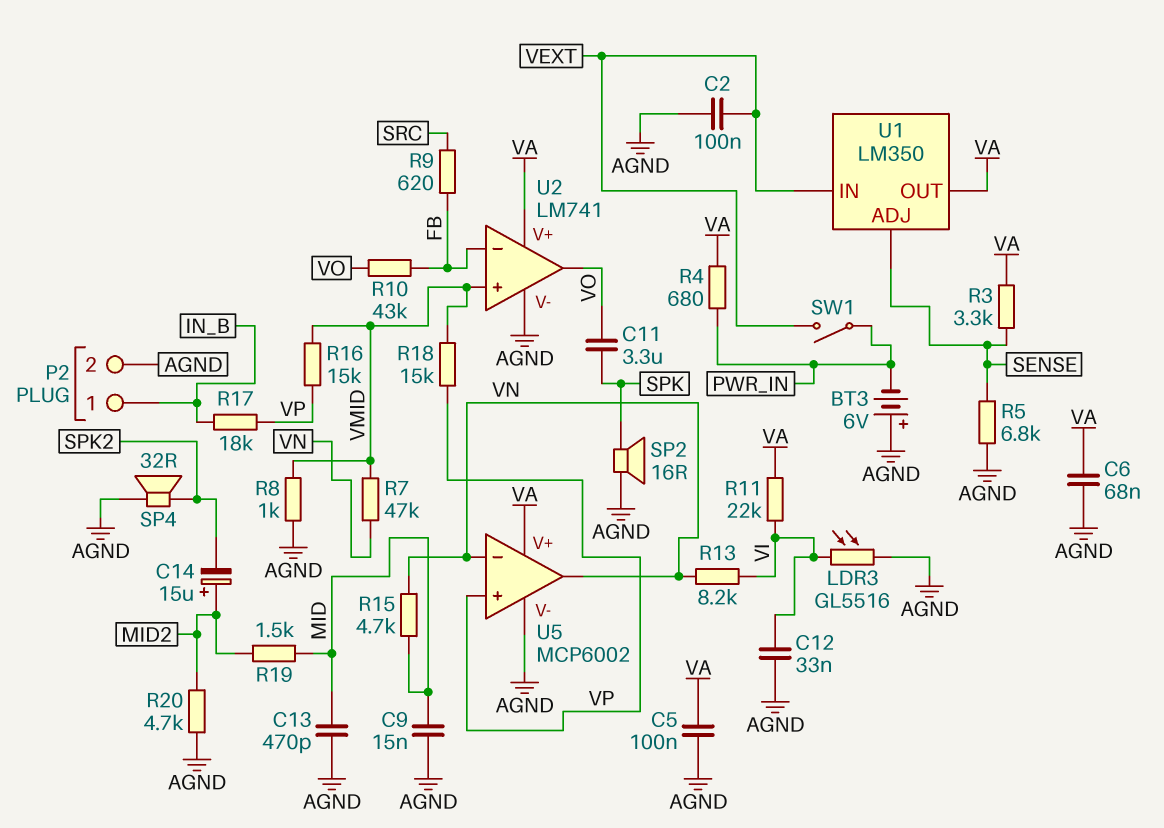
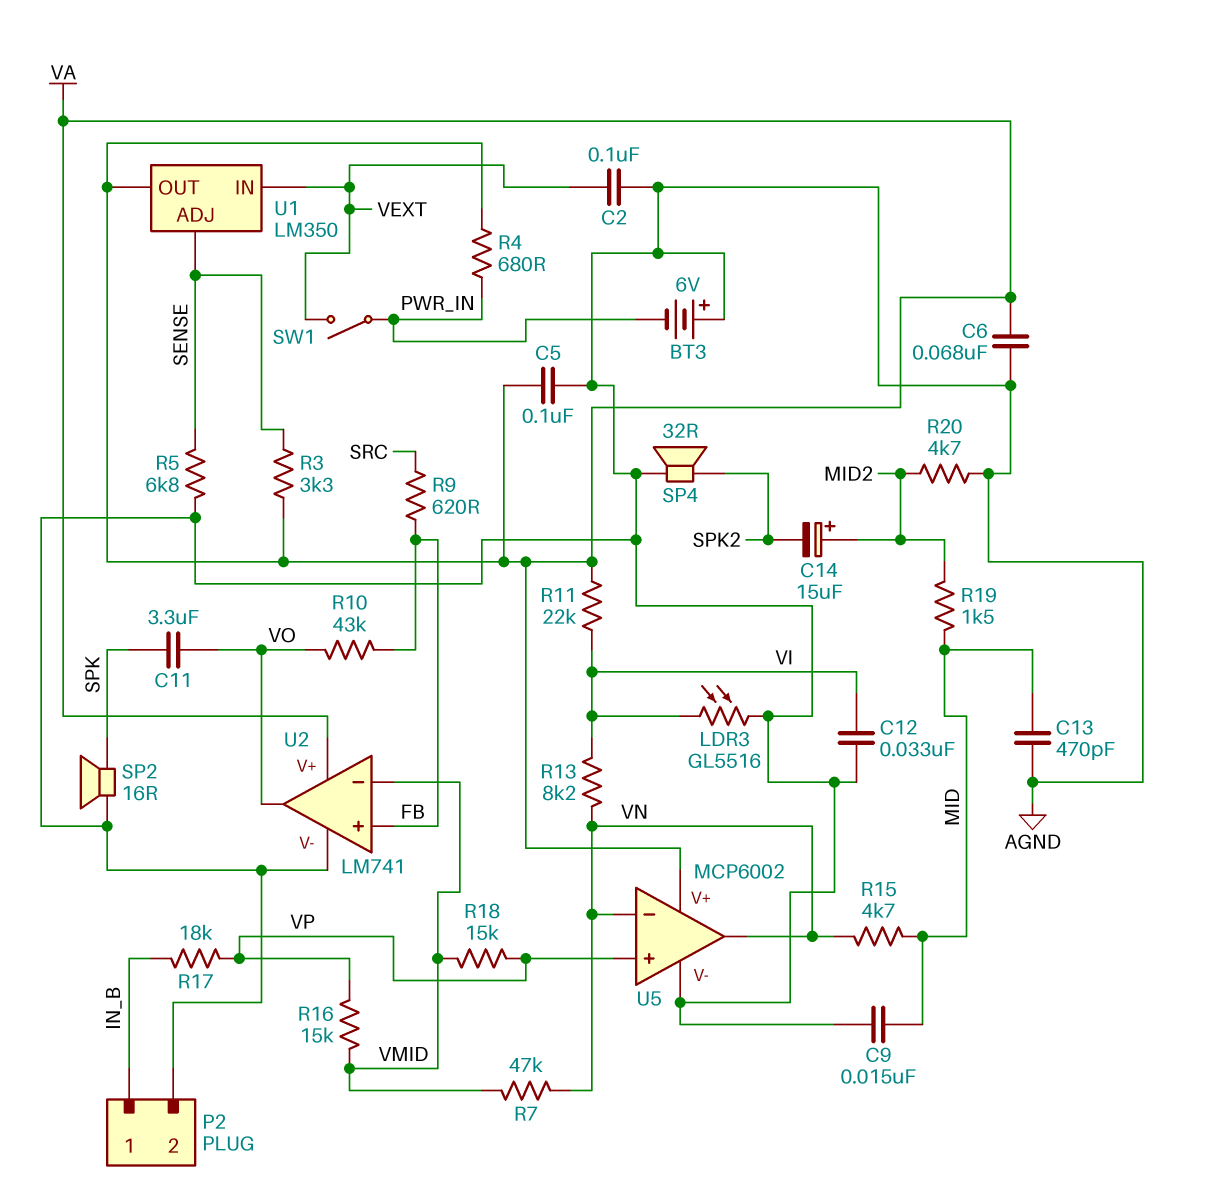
R8: 1k (AGND, VMID) -> none
U2 pin in+: VMID -> FB
U2 pin in-: FB -> VMID

